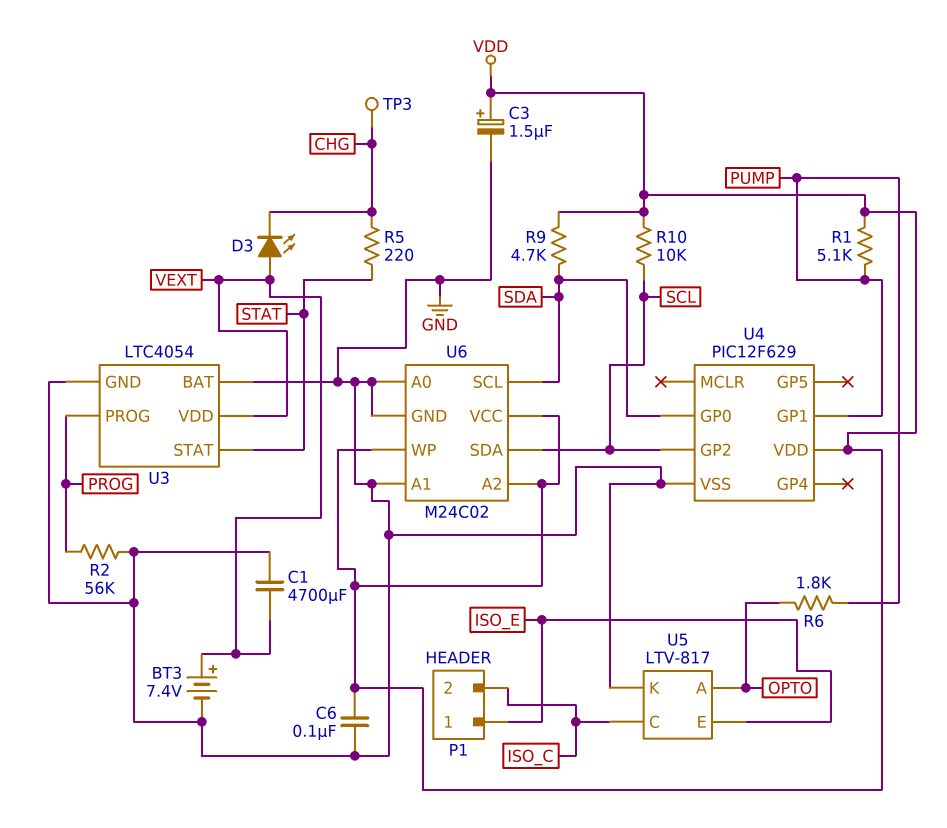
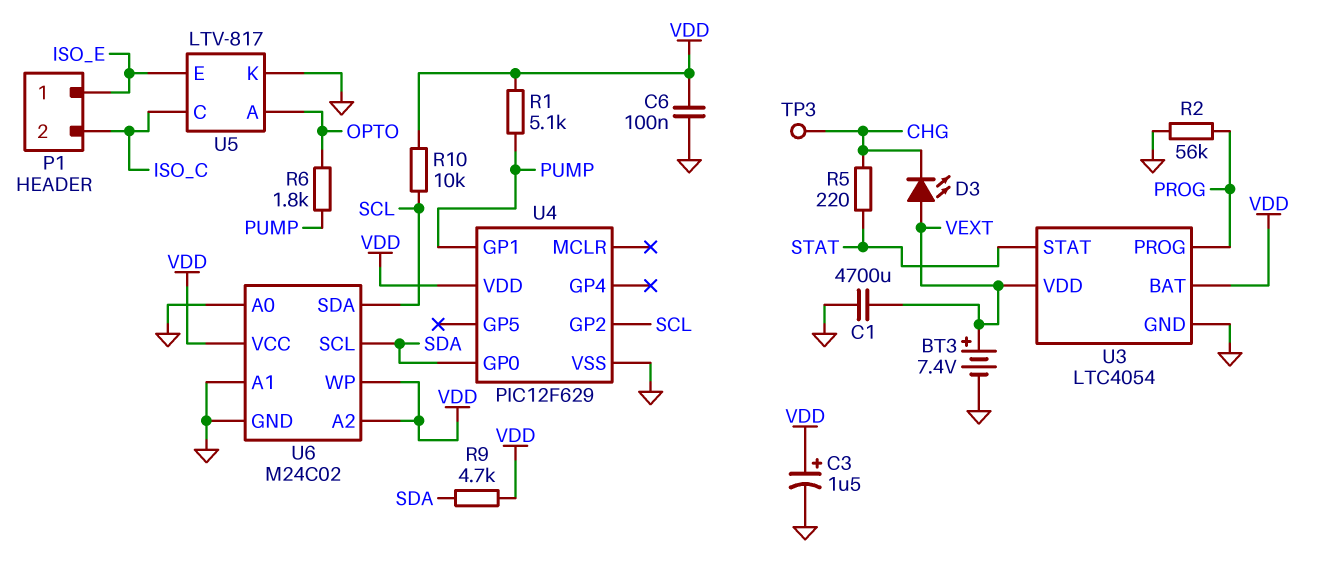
U3 pin BAT: GND -> VDD

